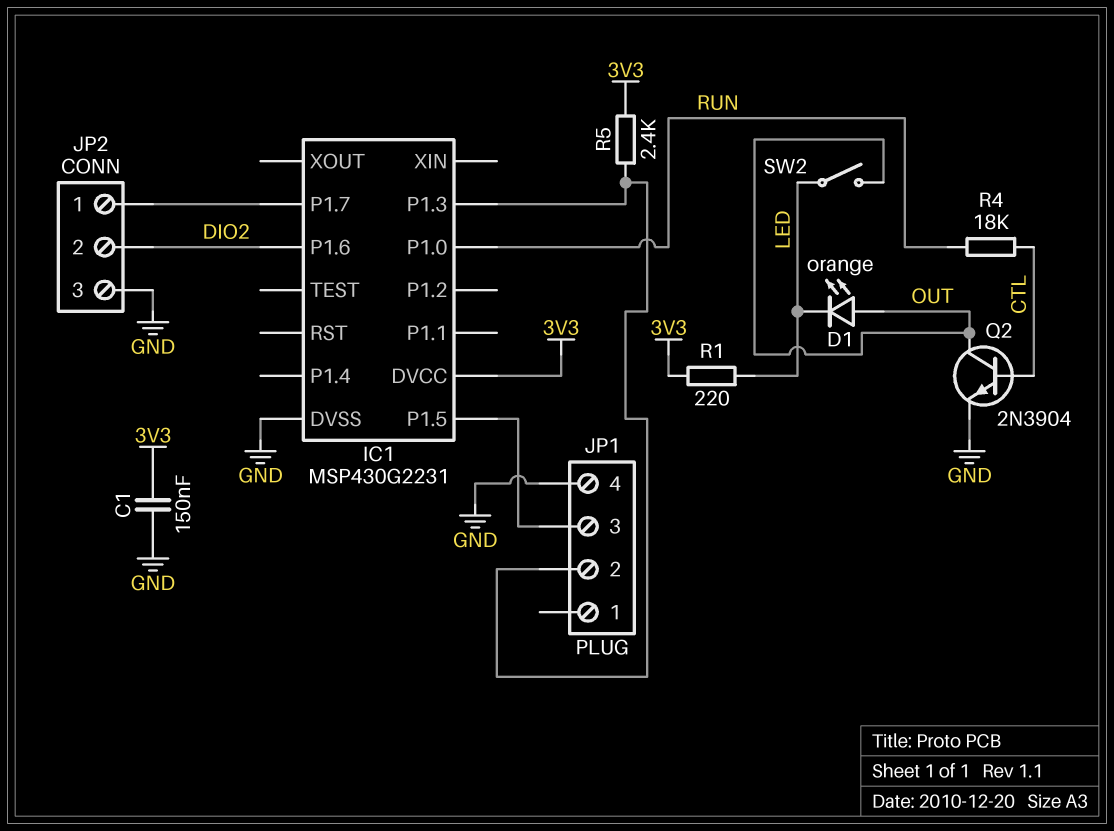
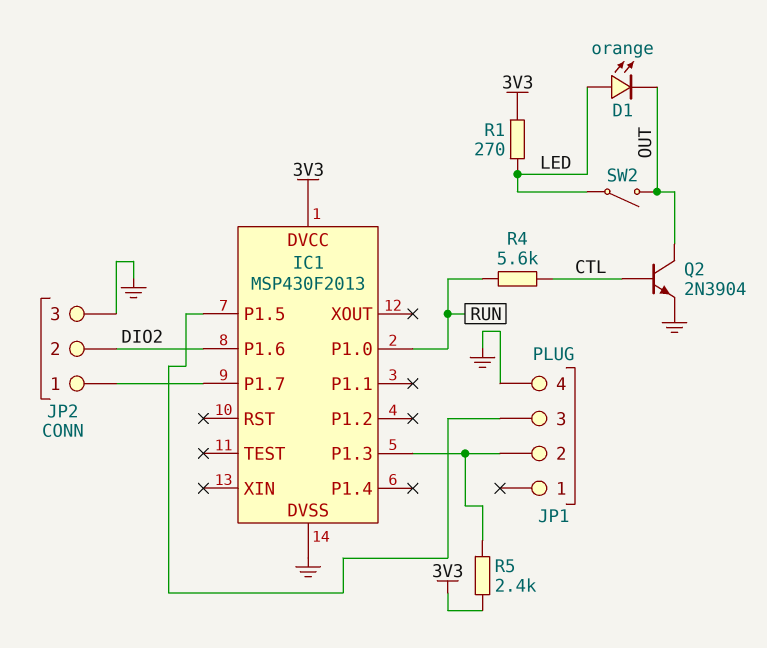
C1: 150nF (3V3, GND) -> none
D1: LED orange (A OUT, K LED) -> LED orange (A LED, K OUT)
IC1: MSP430G2231 -> MSP430F2013
R1: 220 (3V3, LED) -> 270 (3V3, LED)
R4: 18k (CTL, RUN) -> 5.6k (CTL, RUN)

